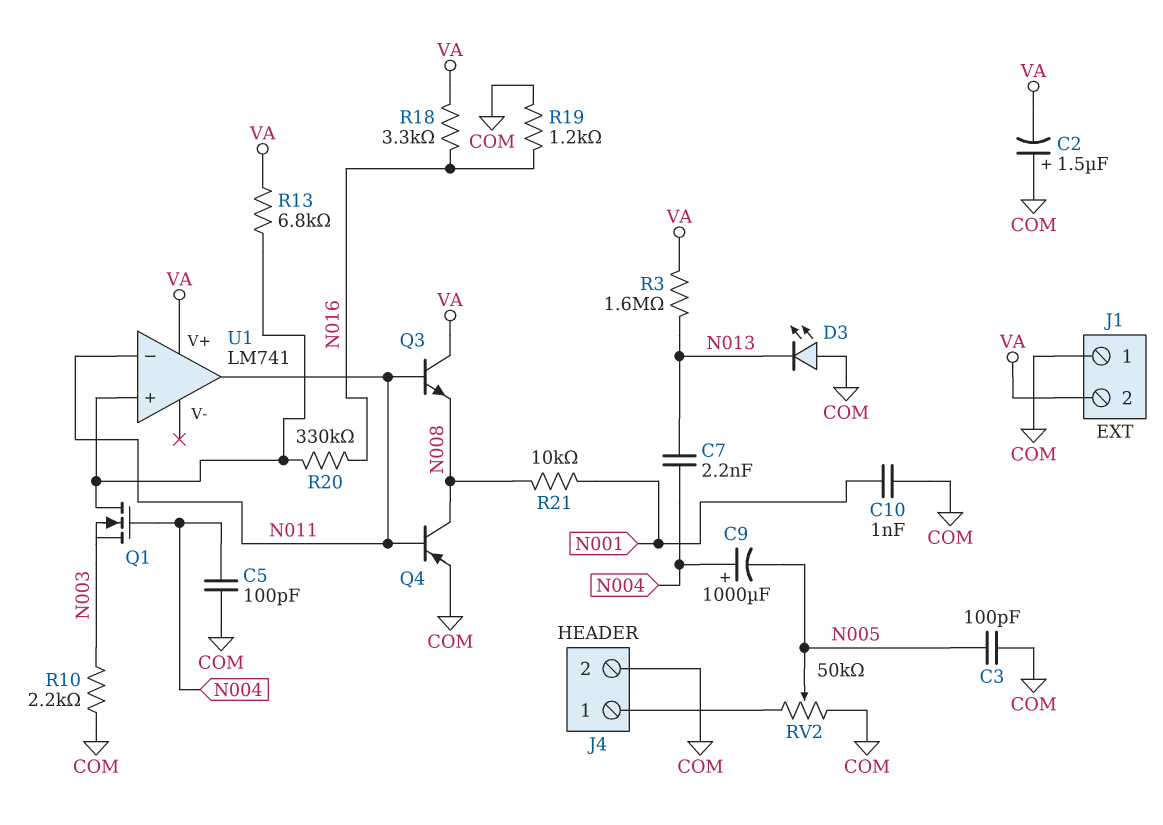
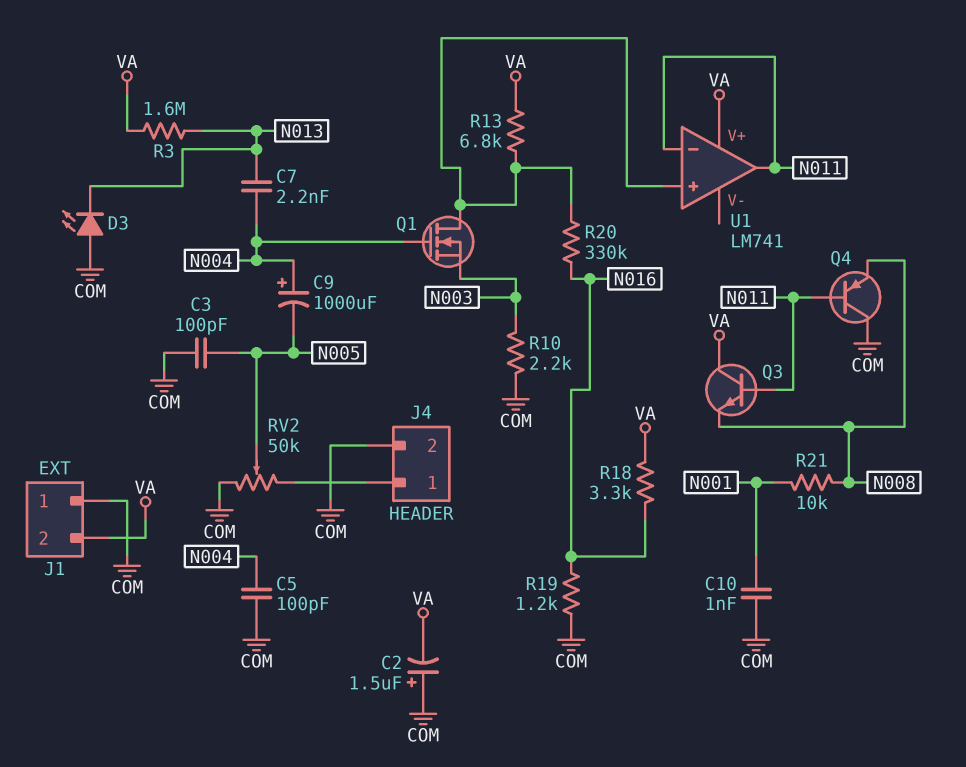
Q4: PNP (B N011, C N008, E COM) -> PNP (B N011, C COM, E N008)

